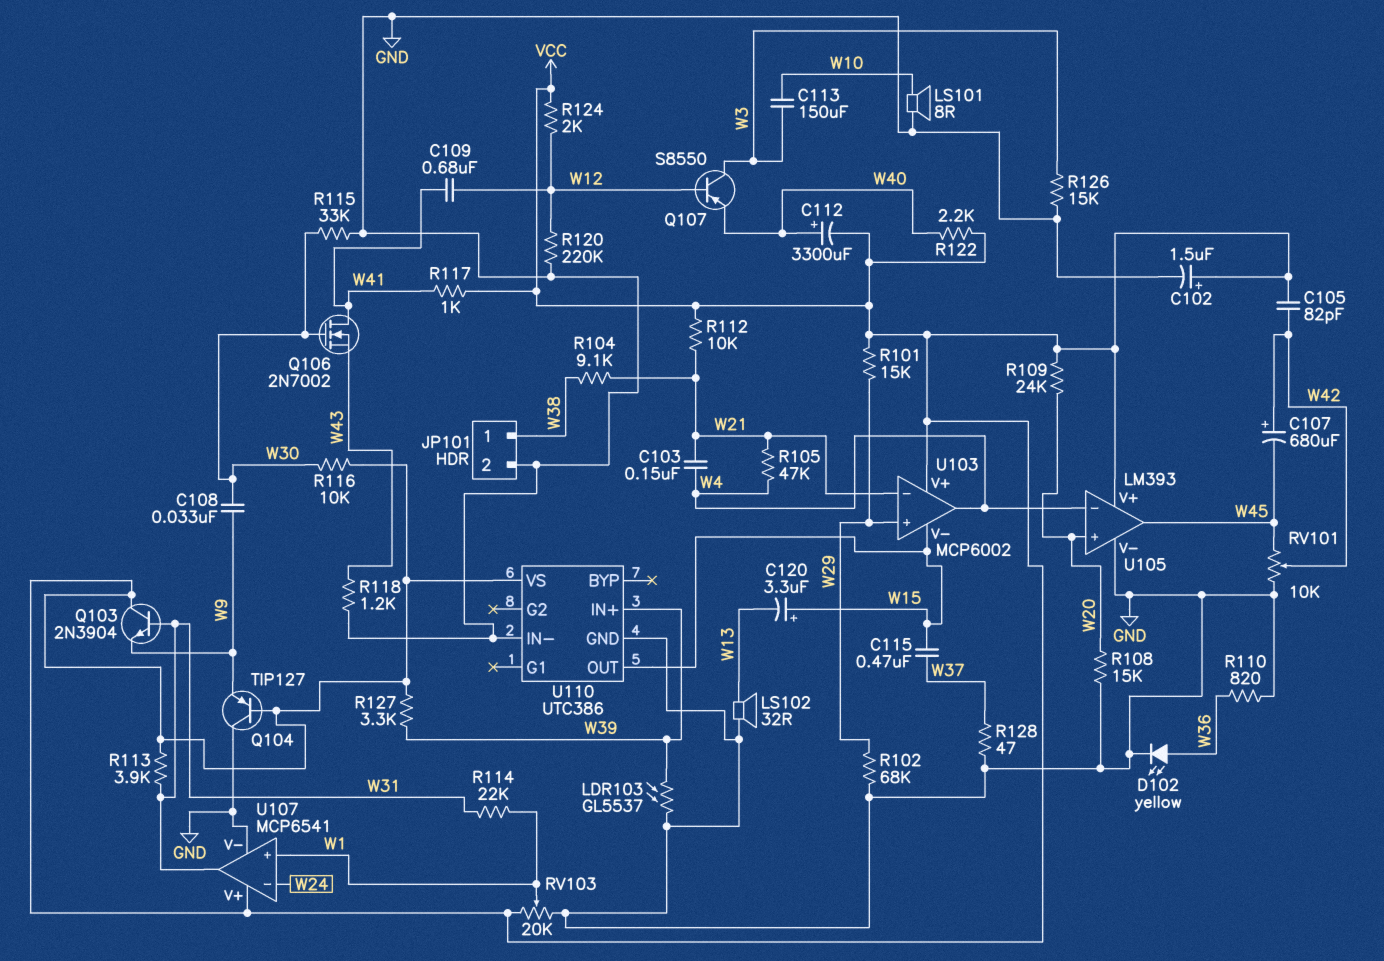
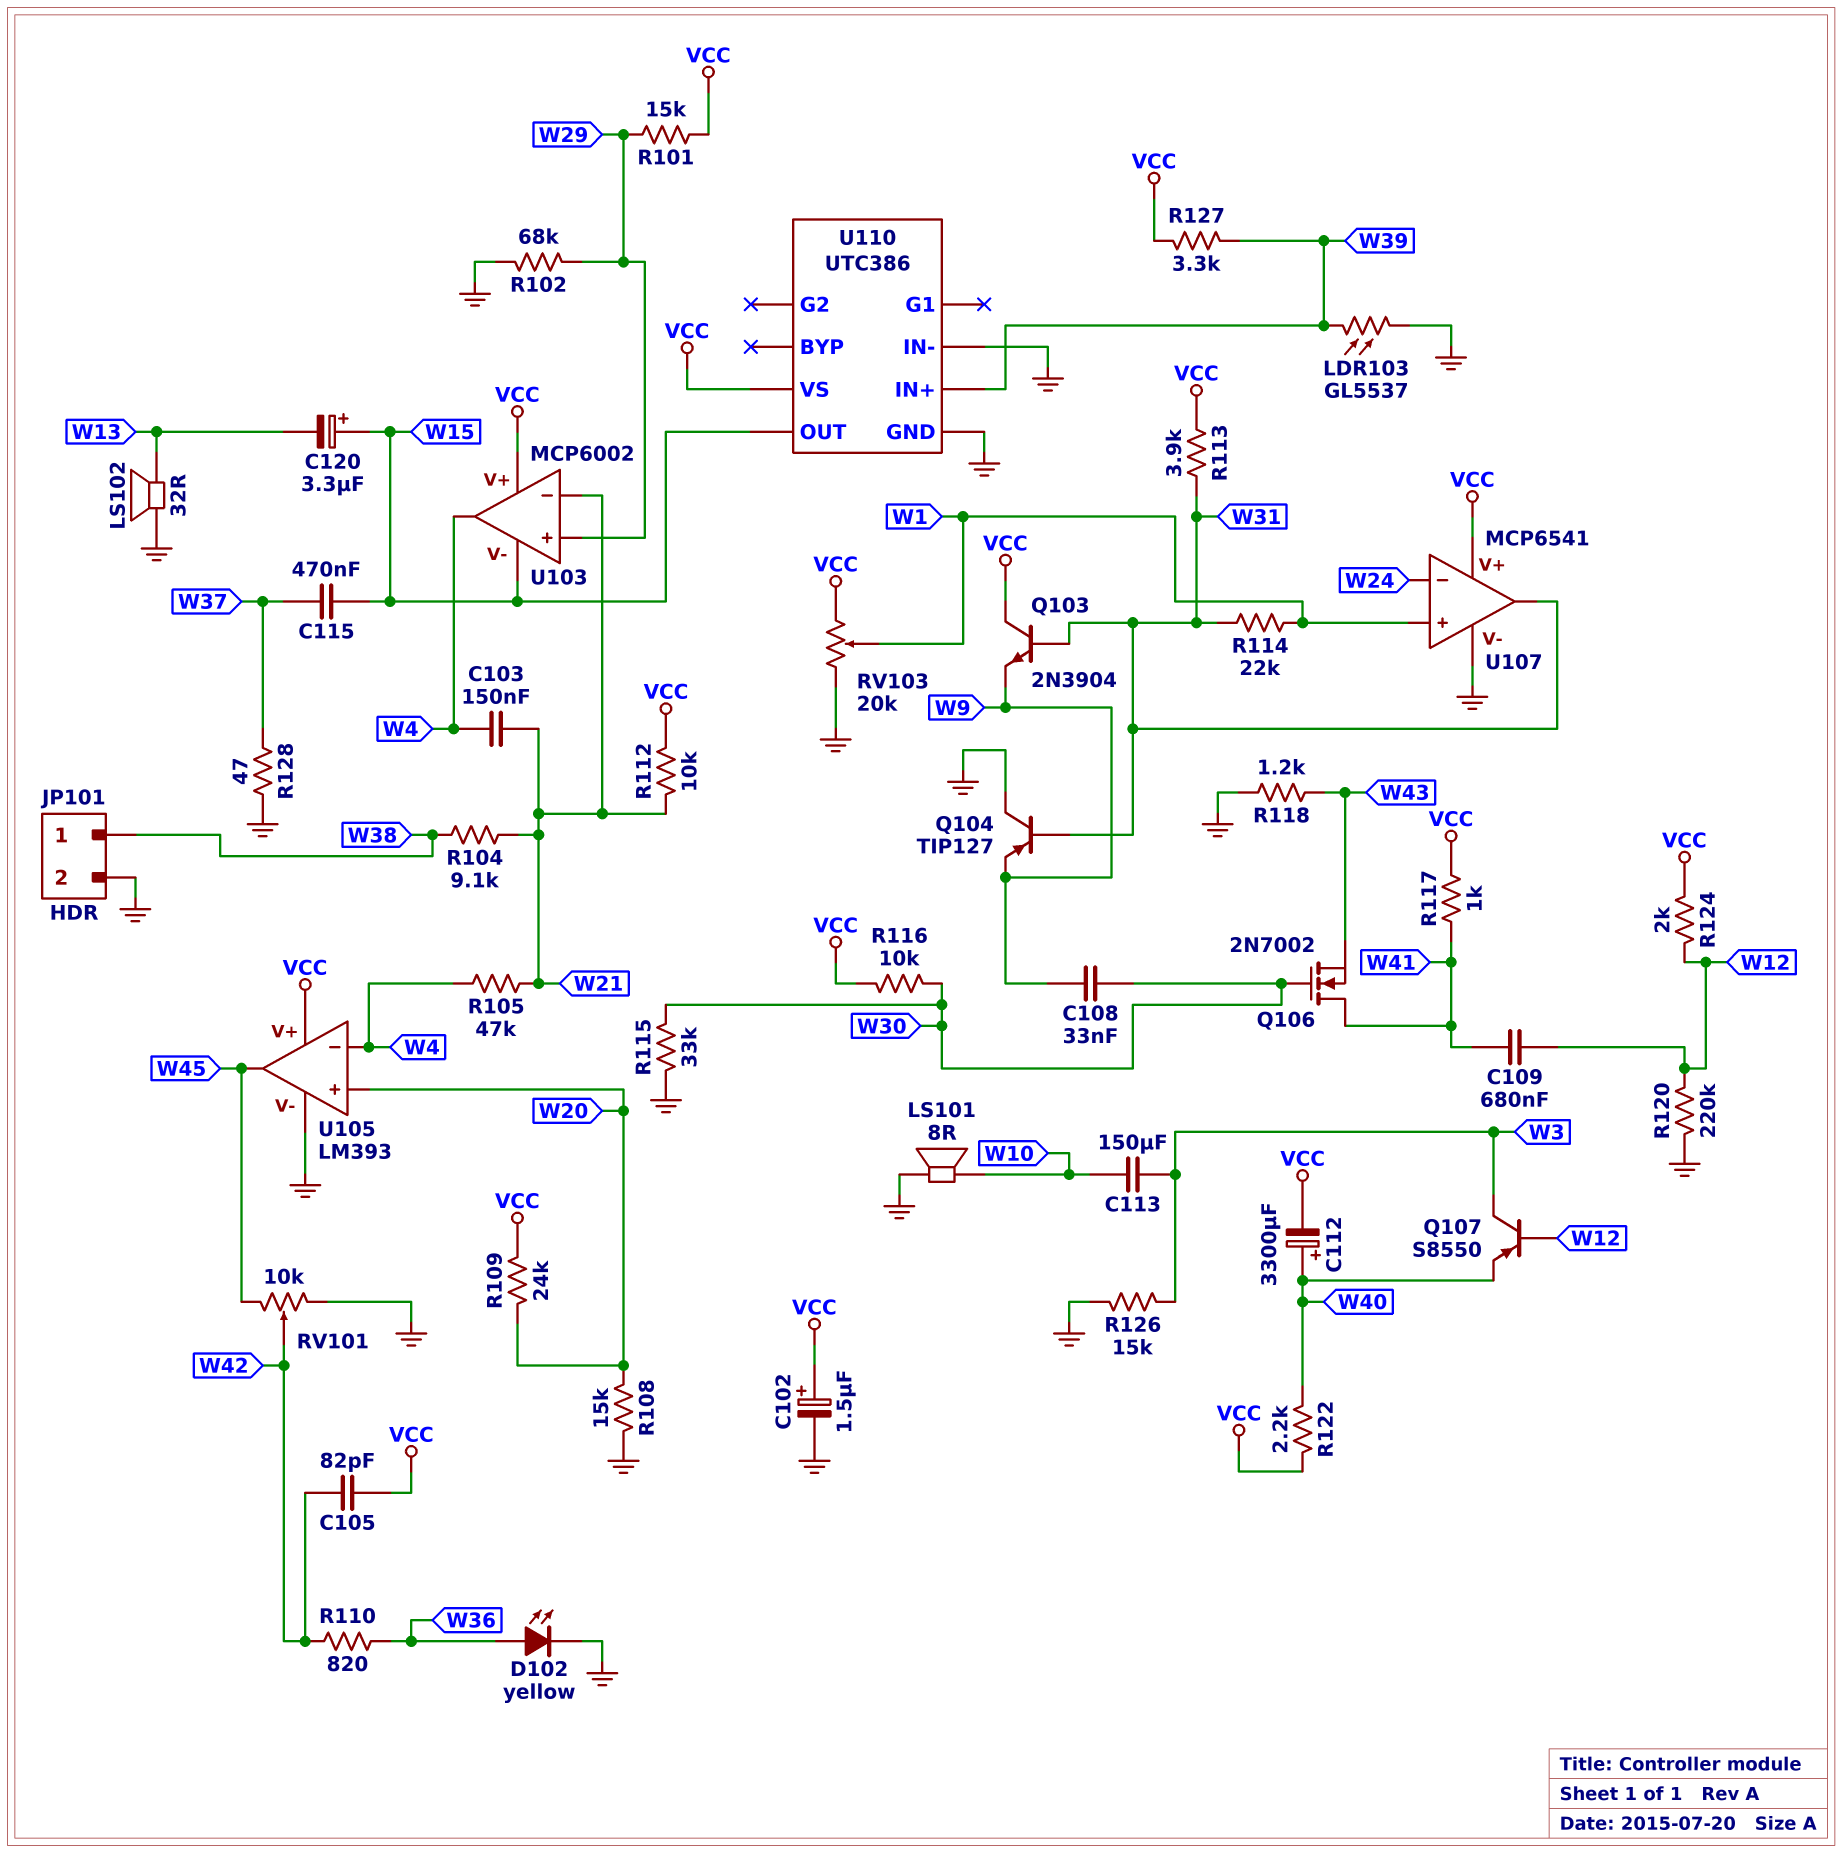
C107: 680uF (plus W42, minus W45) -> none
Q104: PNP TIP127 (B VCC, C GND, E W9) -> PNP TIP127 (B W31, C GND, E W9)
R110: 820 (GND, W36) -> 820 (W36, W42)

